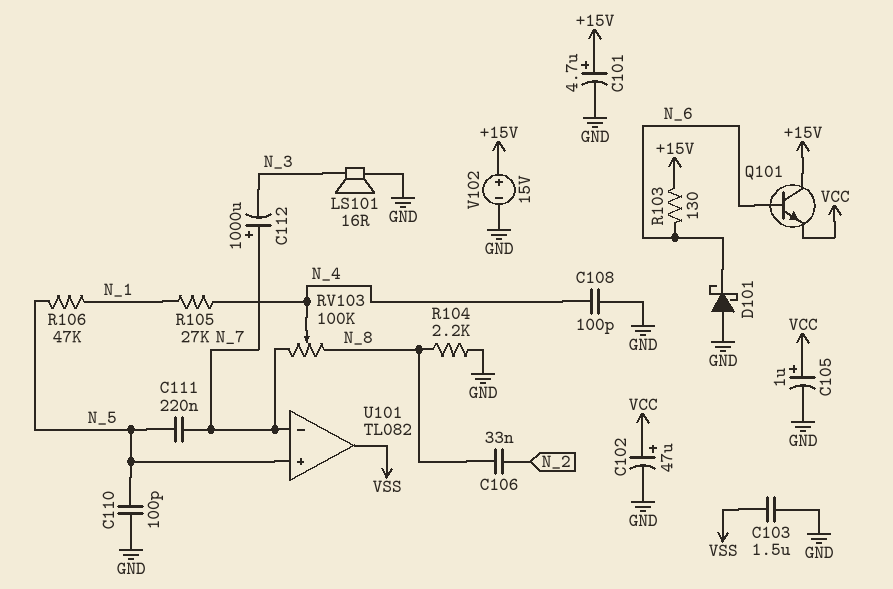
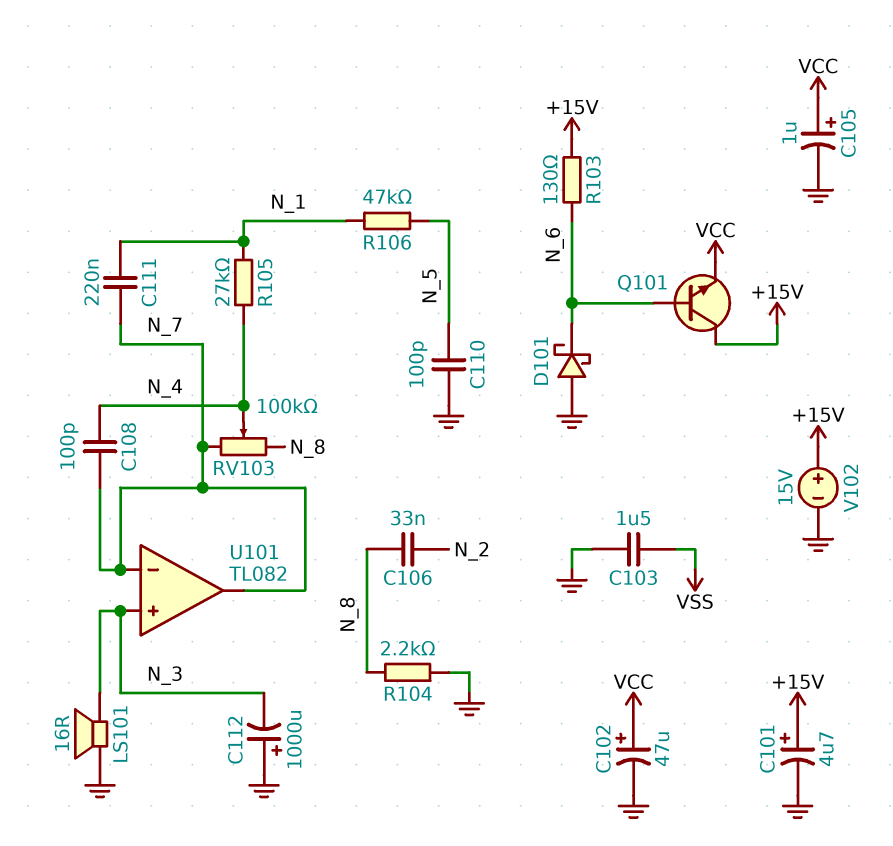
C108: 100pF (GND, N_4) -> 100pF (N_4, N_7)
C111: 220nF (N_5, N_7) -> 220nF (N_1, N_7)
C112: 1000uF (plus N_7, minus N_3) -> 1000uF (plus GND, minus N_3)
U101 pin in+: N_5 -> N_3
U101 pin out: VSS -> N_7

